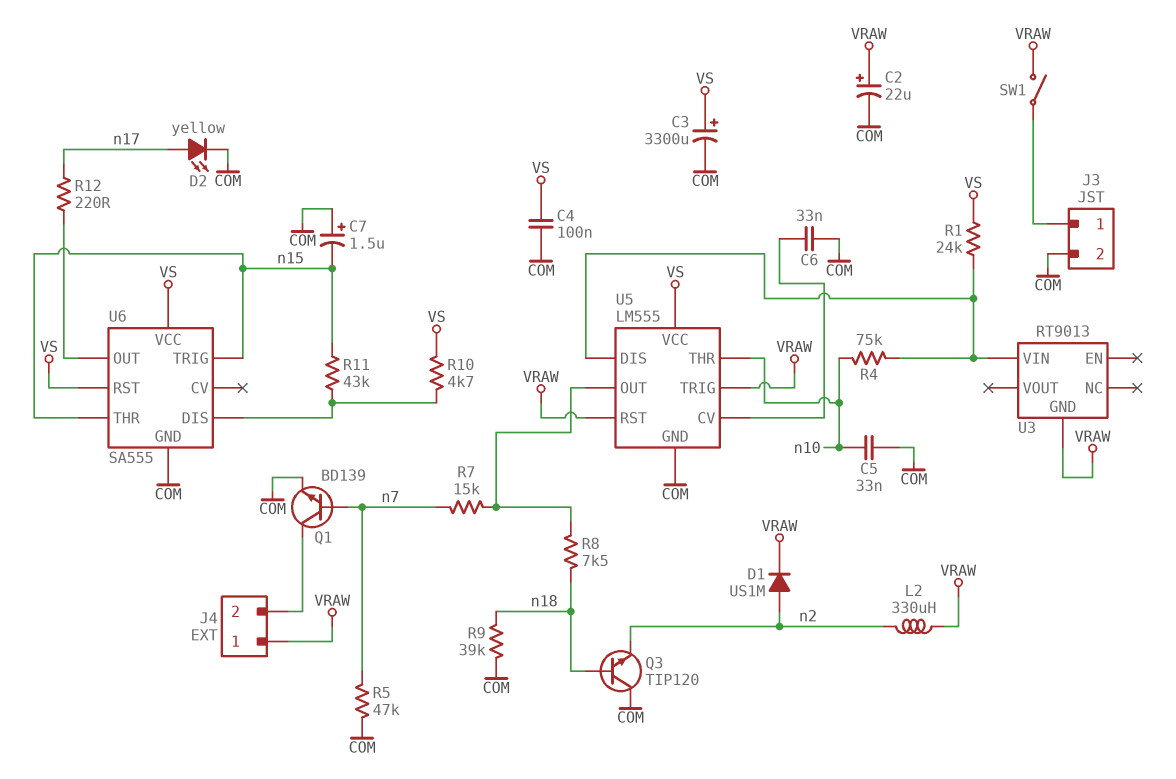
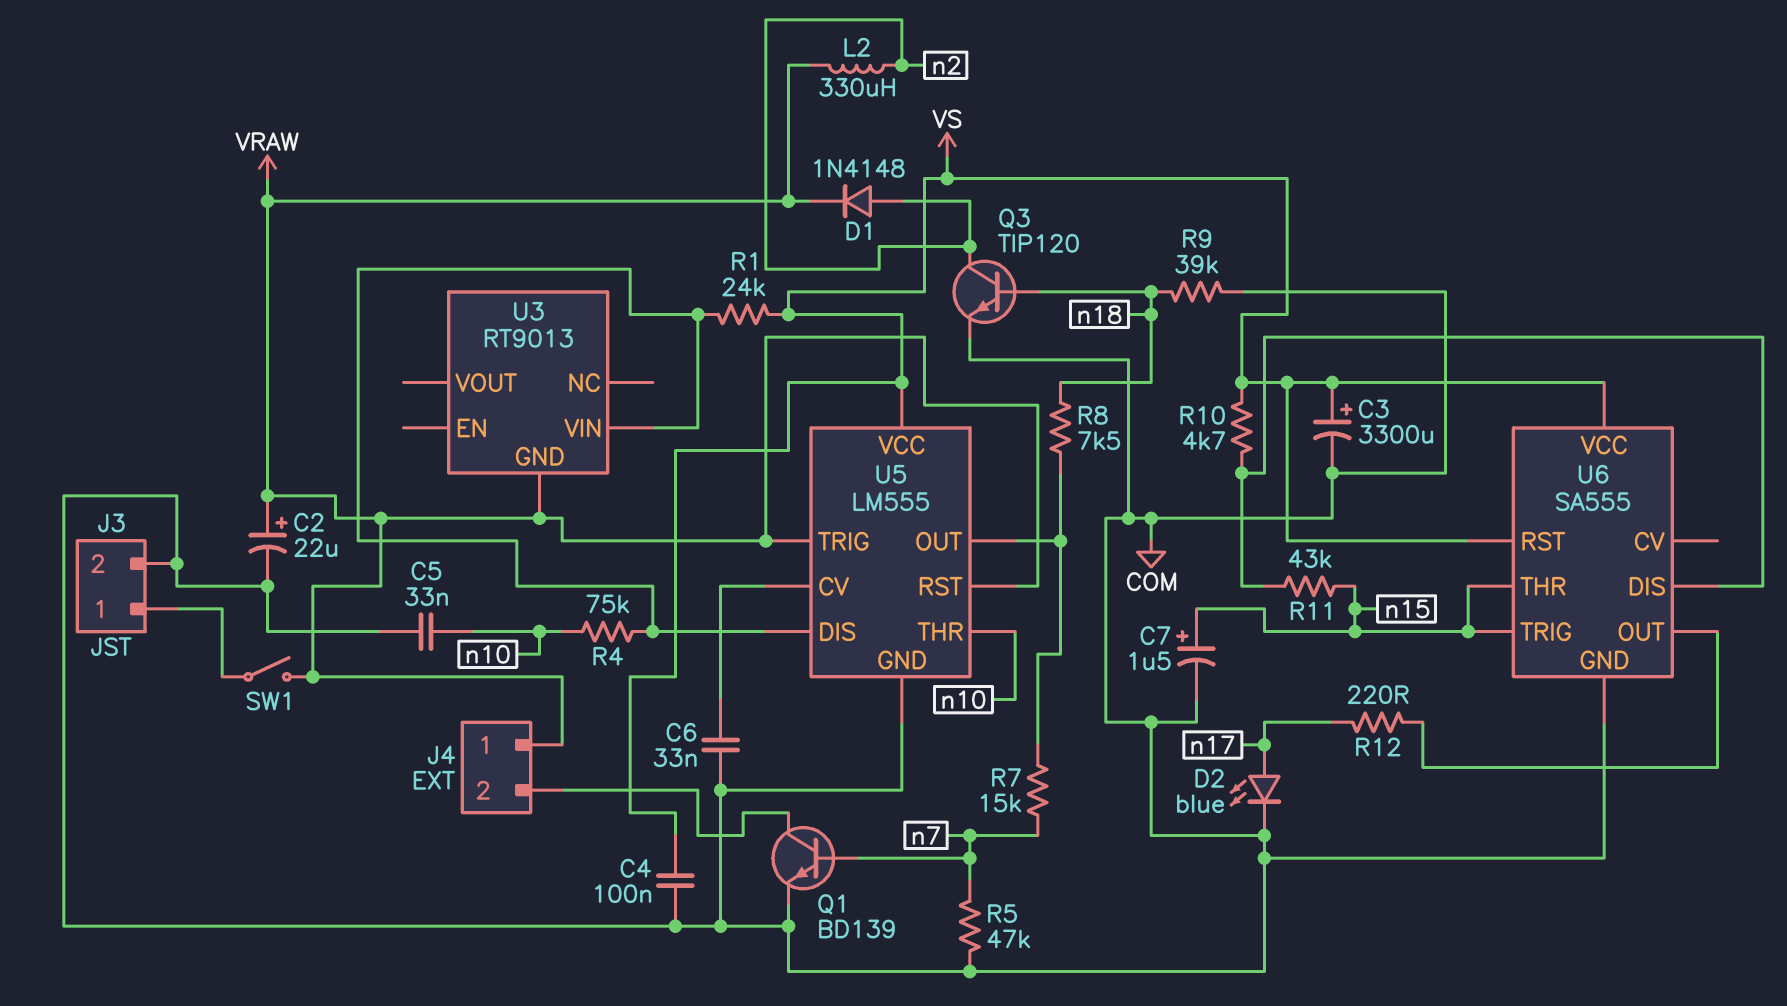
C7: 1.5uF (plus COM, minus n15) -> 1.5uF (plus n15, minus COM)
D1: diode US1M (A n2, K VRAW) -> diode 1N4148 (A n2, K VRAW)
D2: LED yellow (A n17, K COM) -> LED blue (A n17, K COM)
Q3: NPN TIP120 (B n18, C COM, E n2) -> NPN TIP120 (B n18, C n2, E COM)

